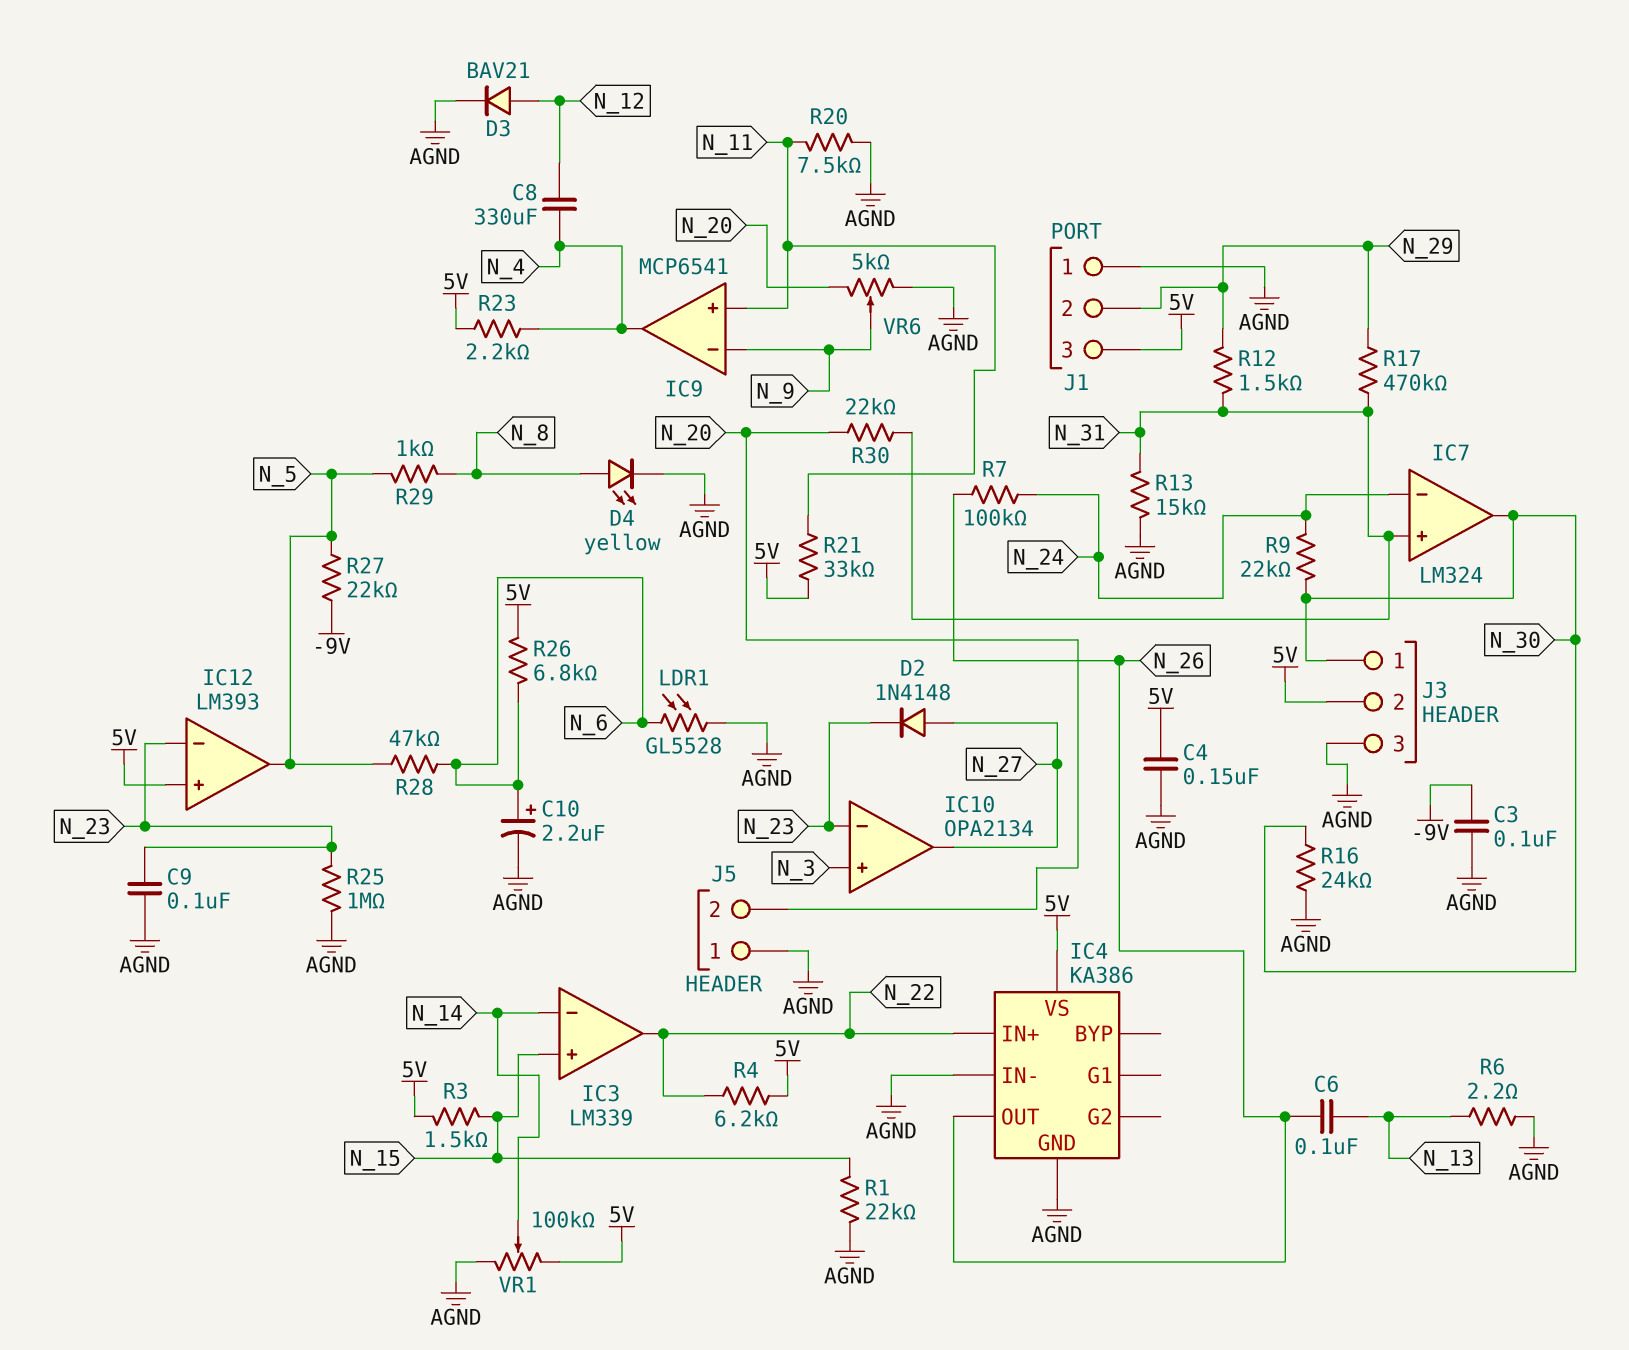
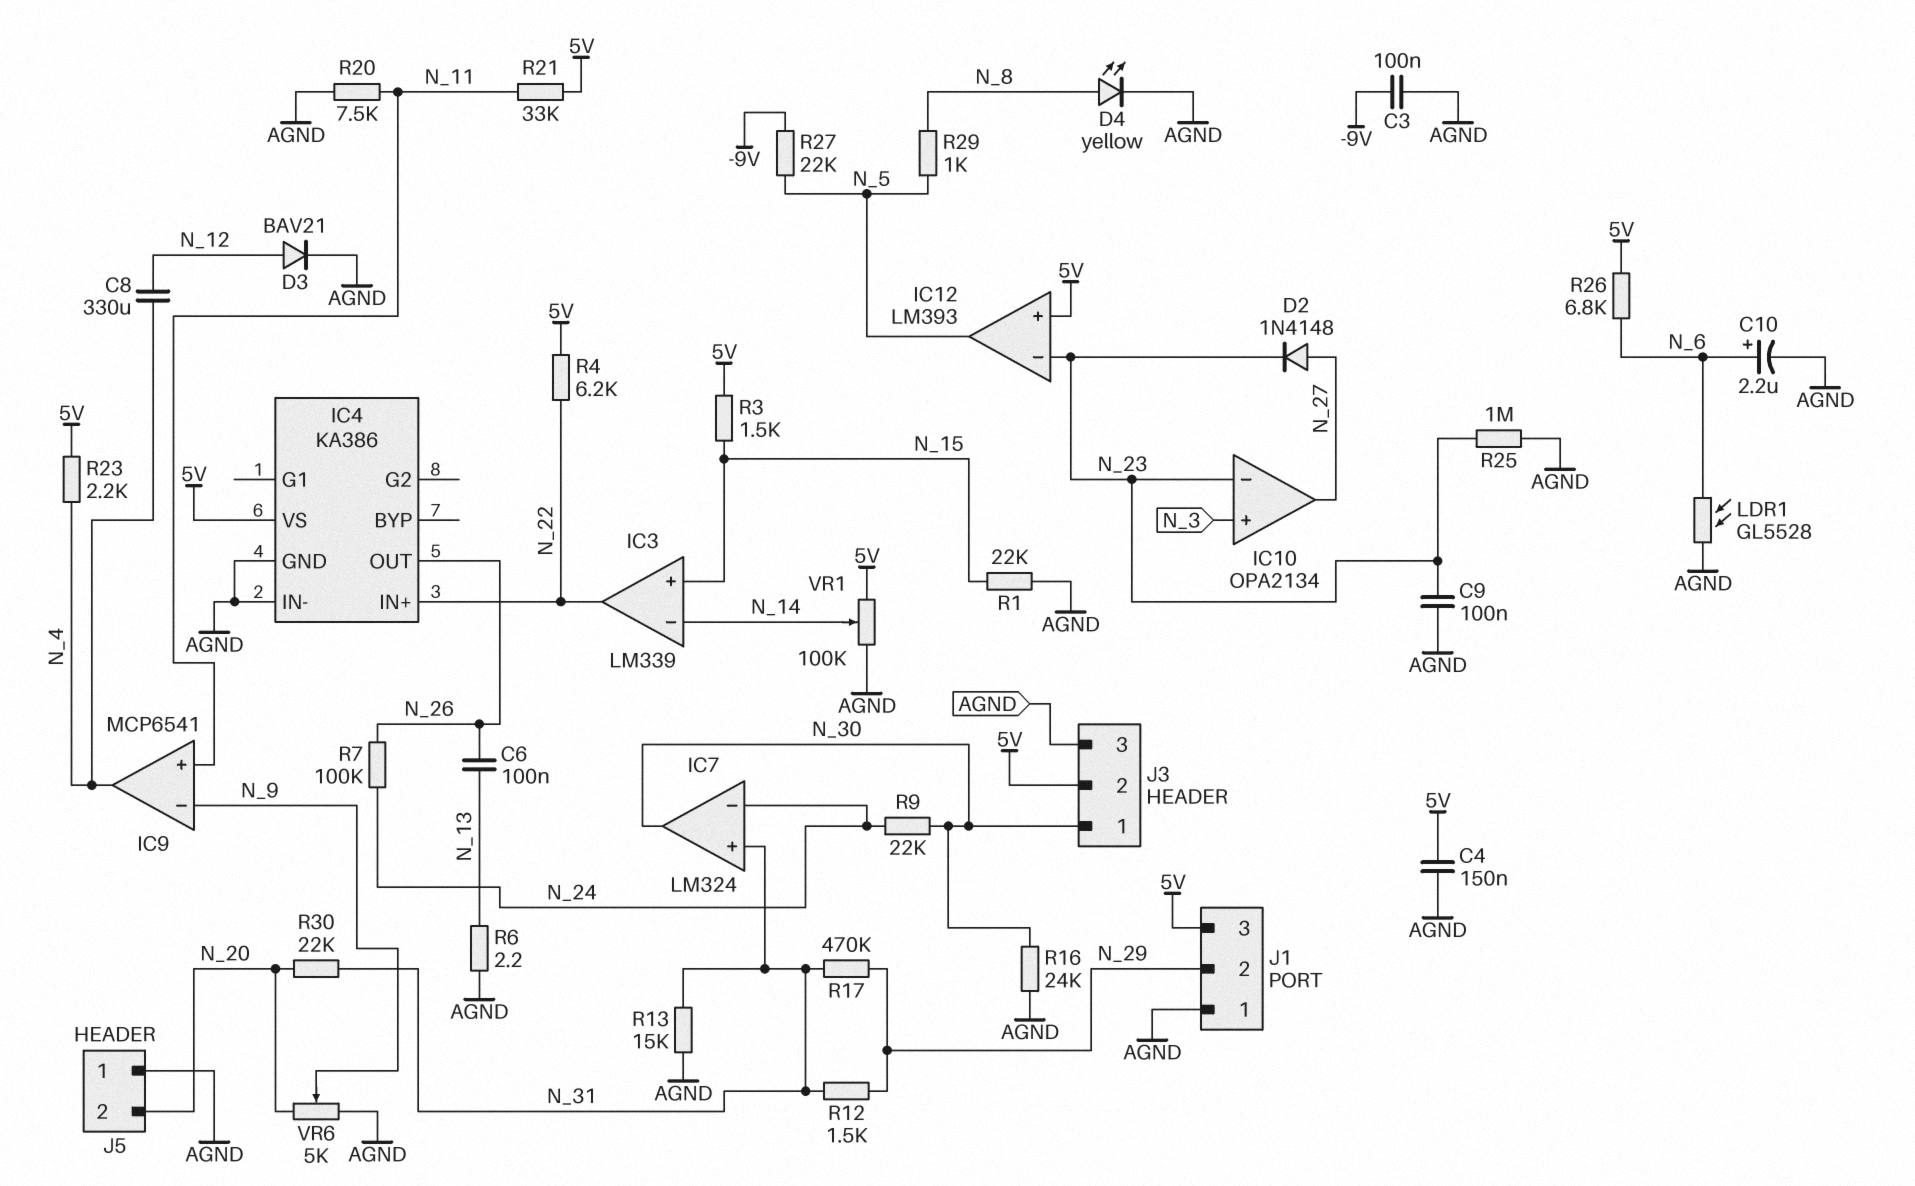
R28: 47k (N_5, N_6) -> none

